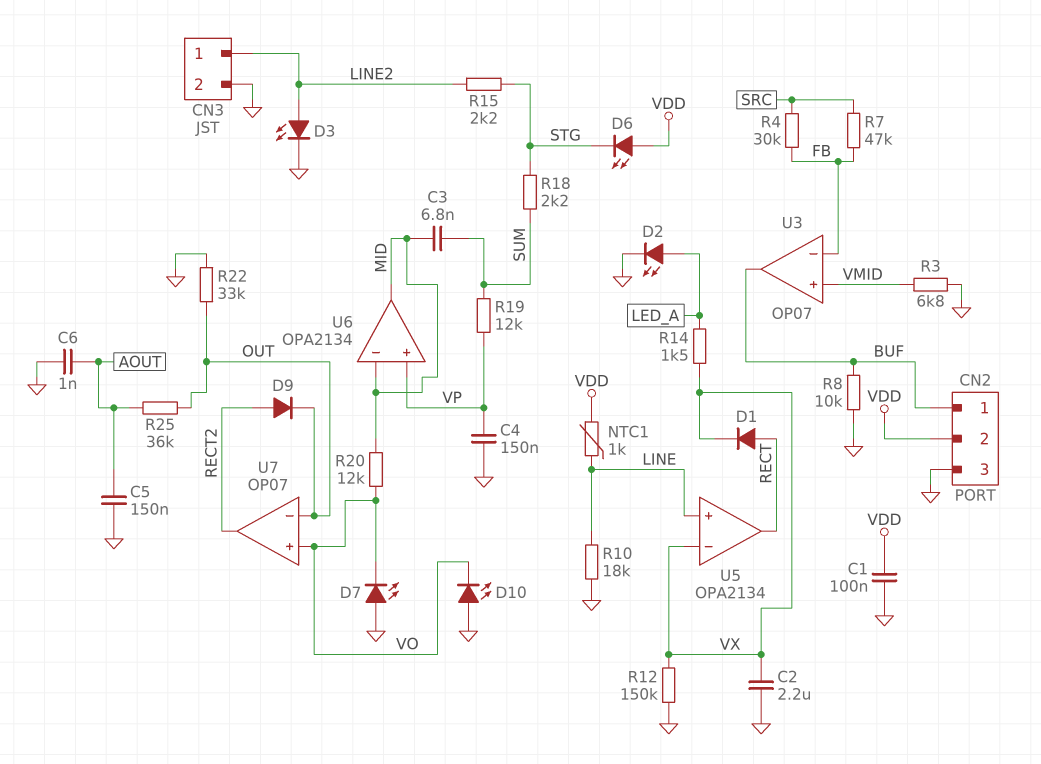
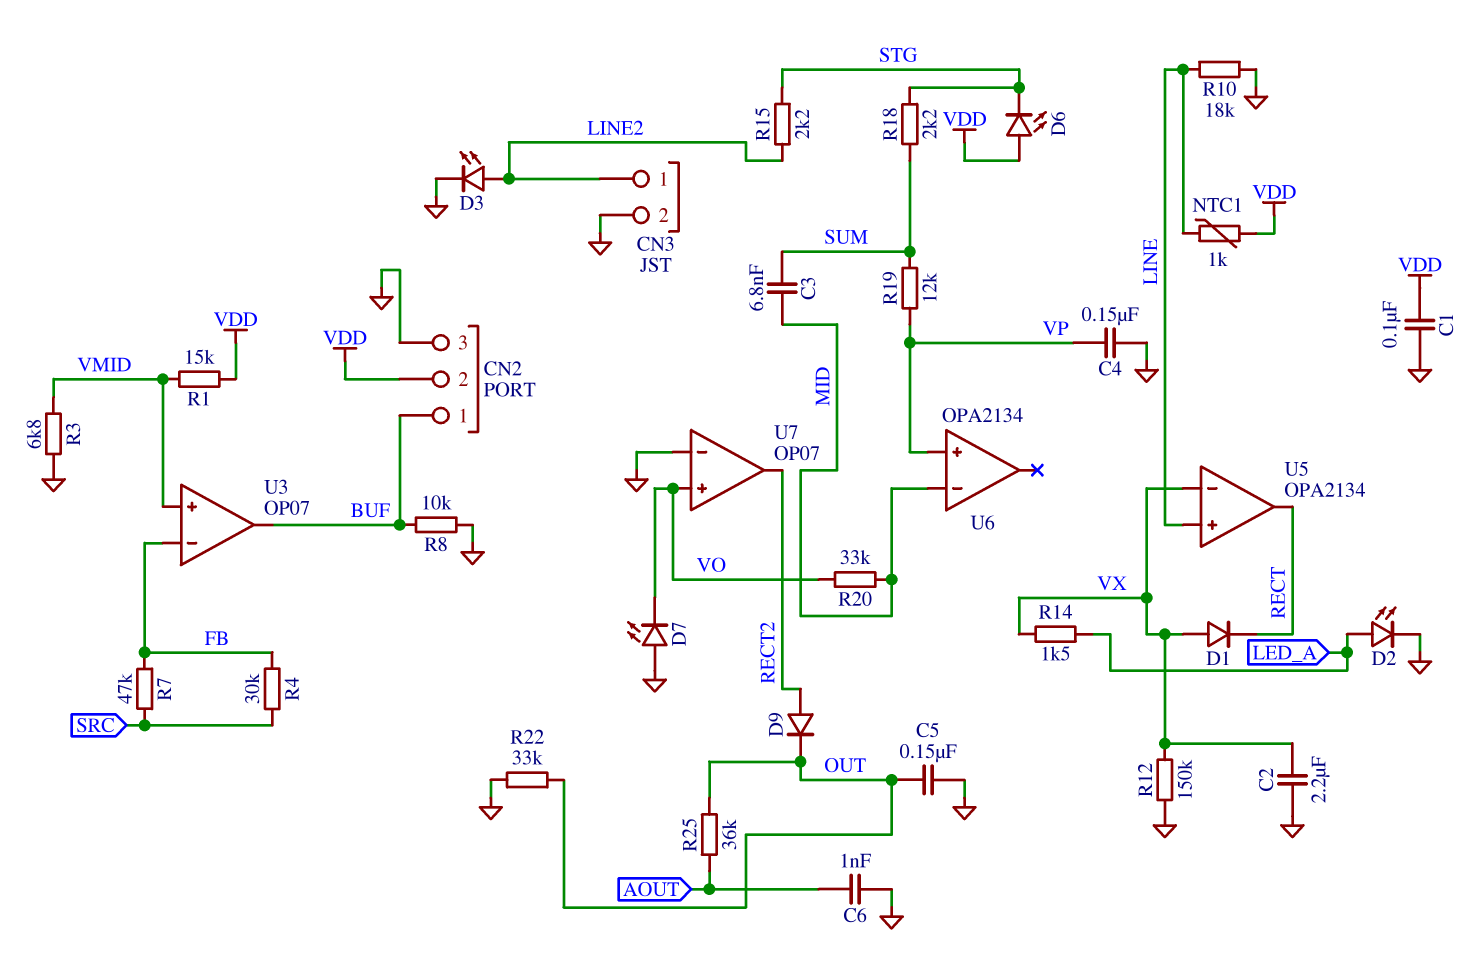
C5: 150nF (AOUT, GND) -> 150nF (GND, OUT)
D1: diode (A RECT, K VX) -> diode (A VX, K RECT)
D10: LED (A GND, K VO) -> none
R1: none -> 15k (VDD, VMID)
R20: 12k (MID, VO) -> 33k (MID, VO)
U6 pin out: MID -> none
U7 pin in-: OUT -> GND

